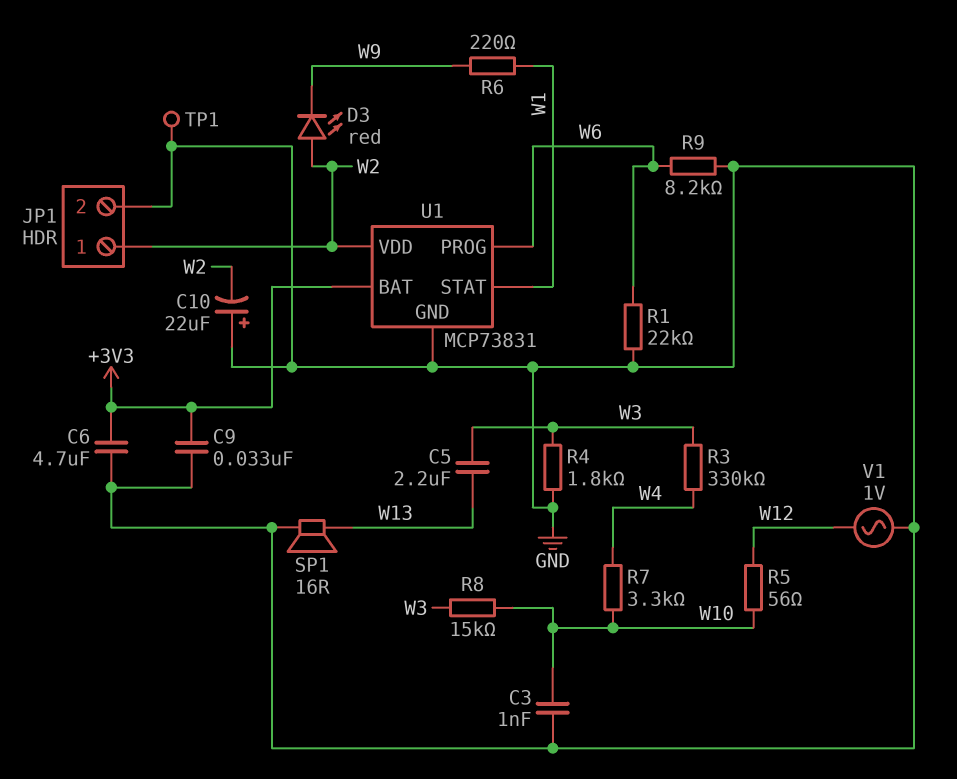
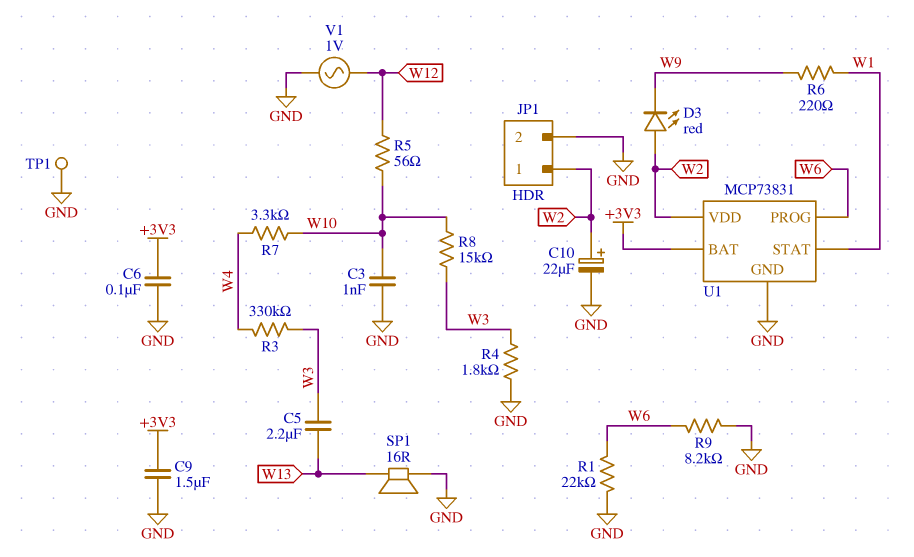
C6: 4.7uF (+3V3, GND) -> 100nF (+3V3, GND)
C9: 33nF (+3V3, GND) -> 1.5uF (+3V3, GND)
C10: 22uF (plus GND, minus W2) -> 22uF (plus W2, minus GND)

